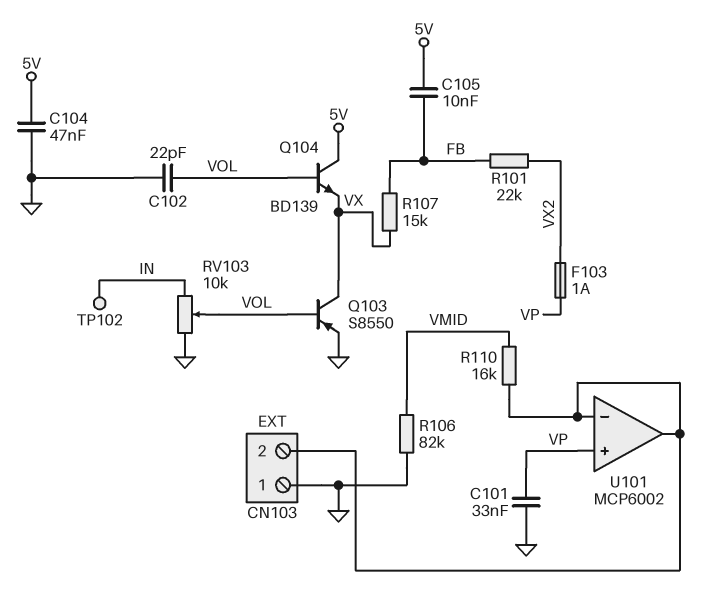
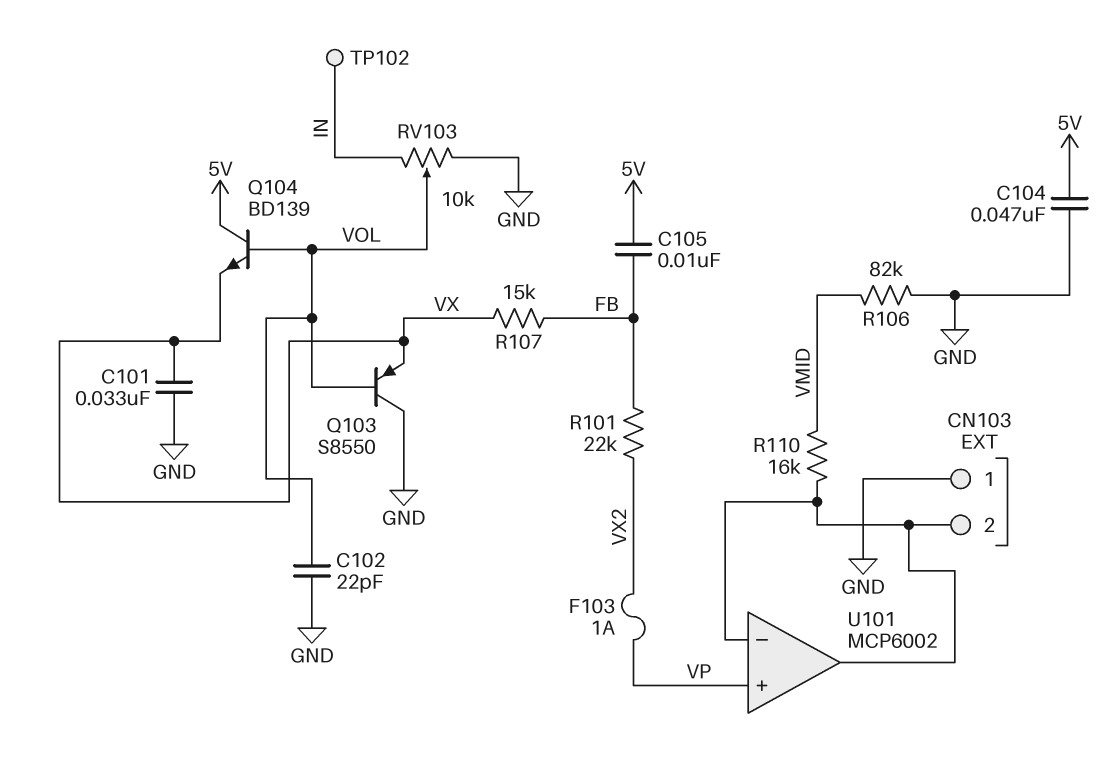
C101: 33nF (GND, VP) -> 33nF (GND, VX)
Q103: PNP S8550 (B VOL, C VX, E GND) -> PNP S8550 (B VOL, C GND, E VX)

